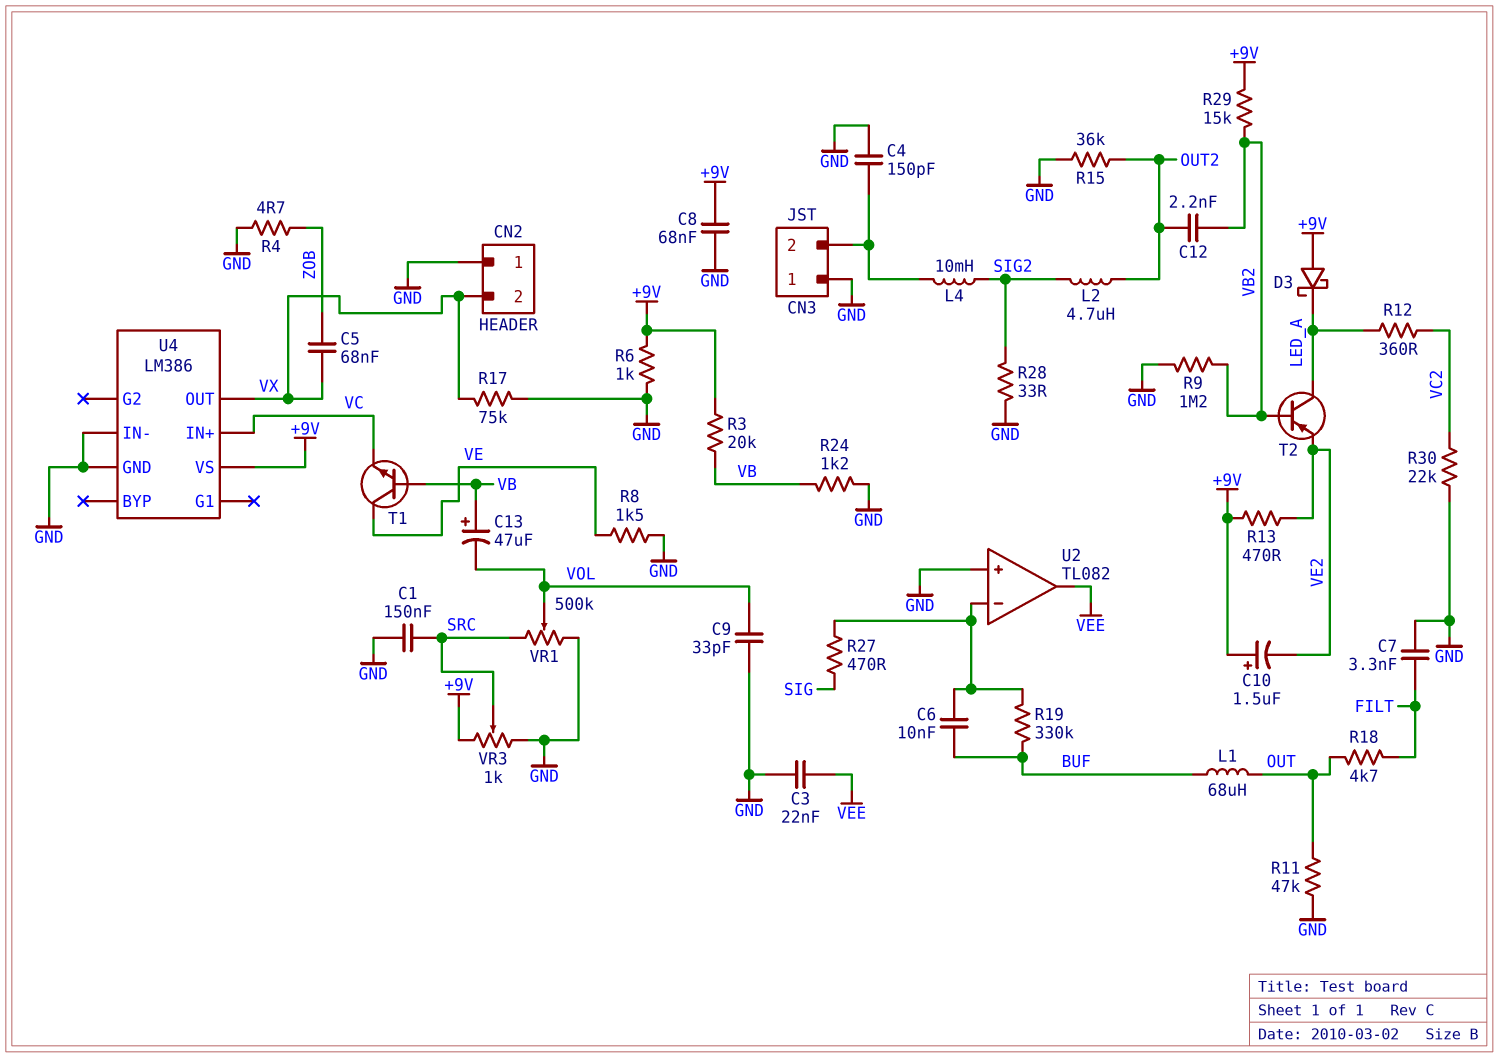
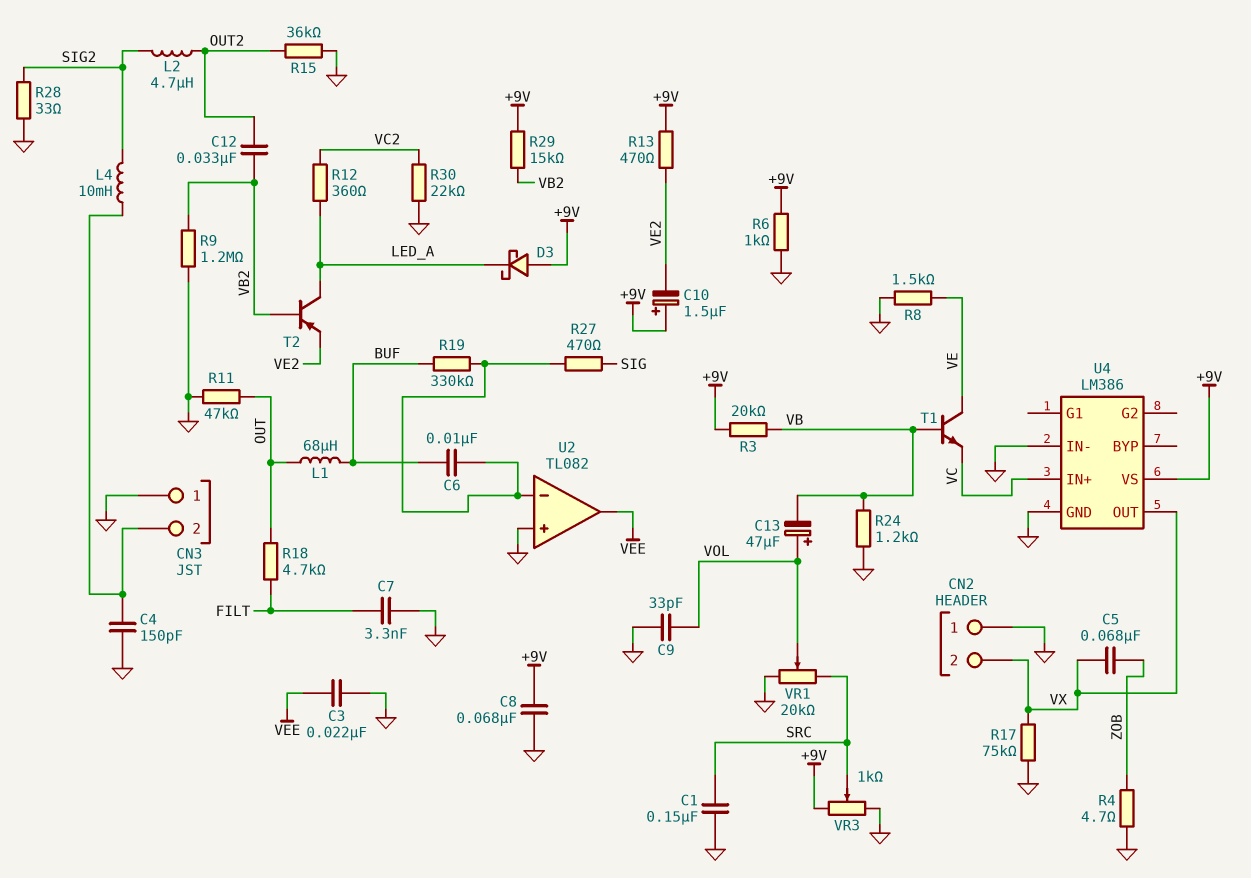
C12: 2.2nF (OUT2, VB2) -> 33nF (OUT2, VB2)
C13: 47uF (plus VB, minus VOL) -> 47uF (plus VOL, minus VB)
VR1: 500k (GND, SRC, wiper VOL) -> 20k (GND, SRC, wiper VOL)

